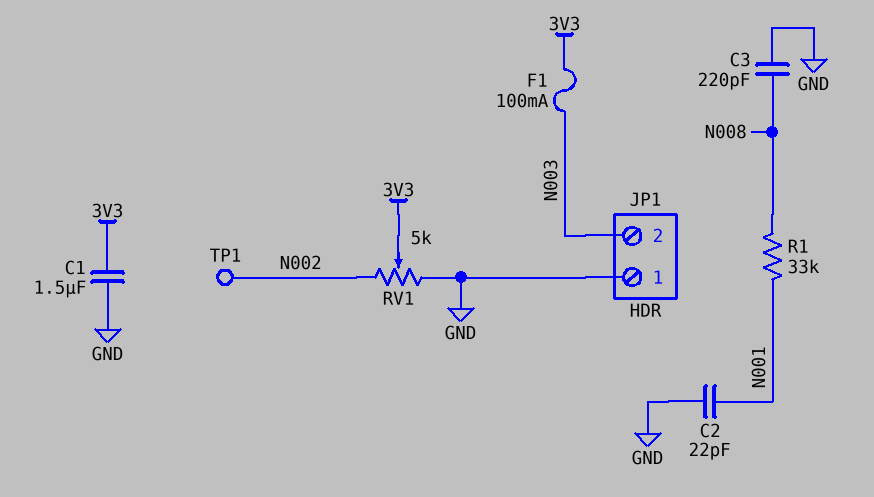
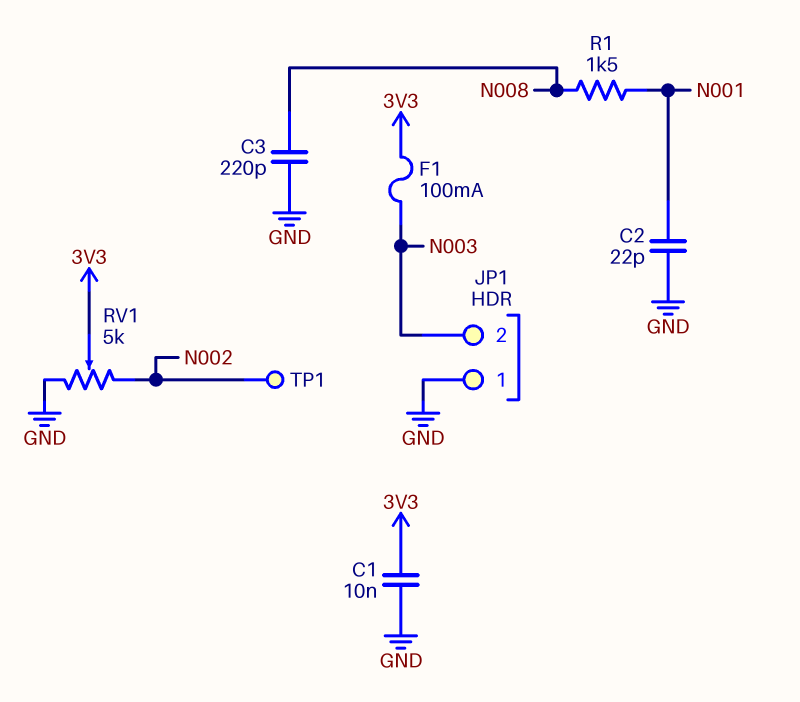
C1: 1.5uF (3V3, GND) -> 10nF (3V3, GND)
R1: 33k (N001, N008) -> 1.5k (N001, N008)

